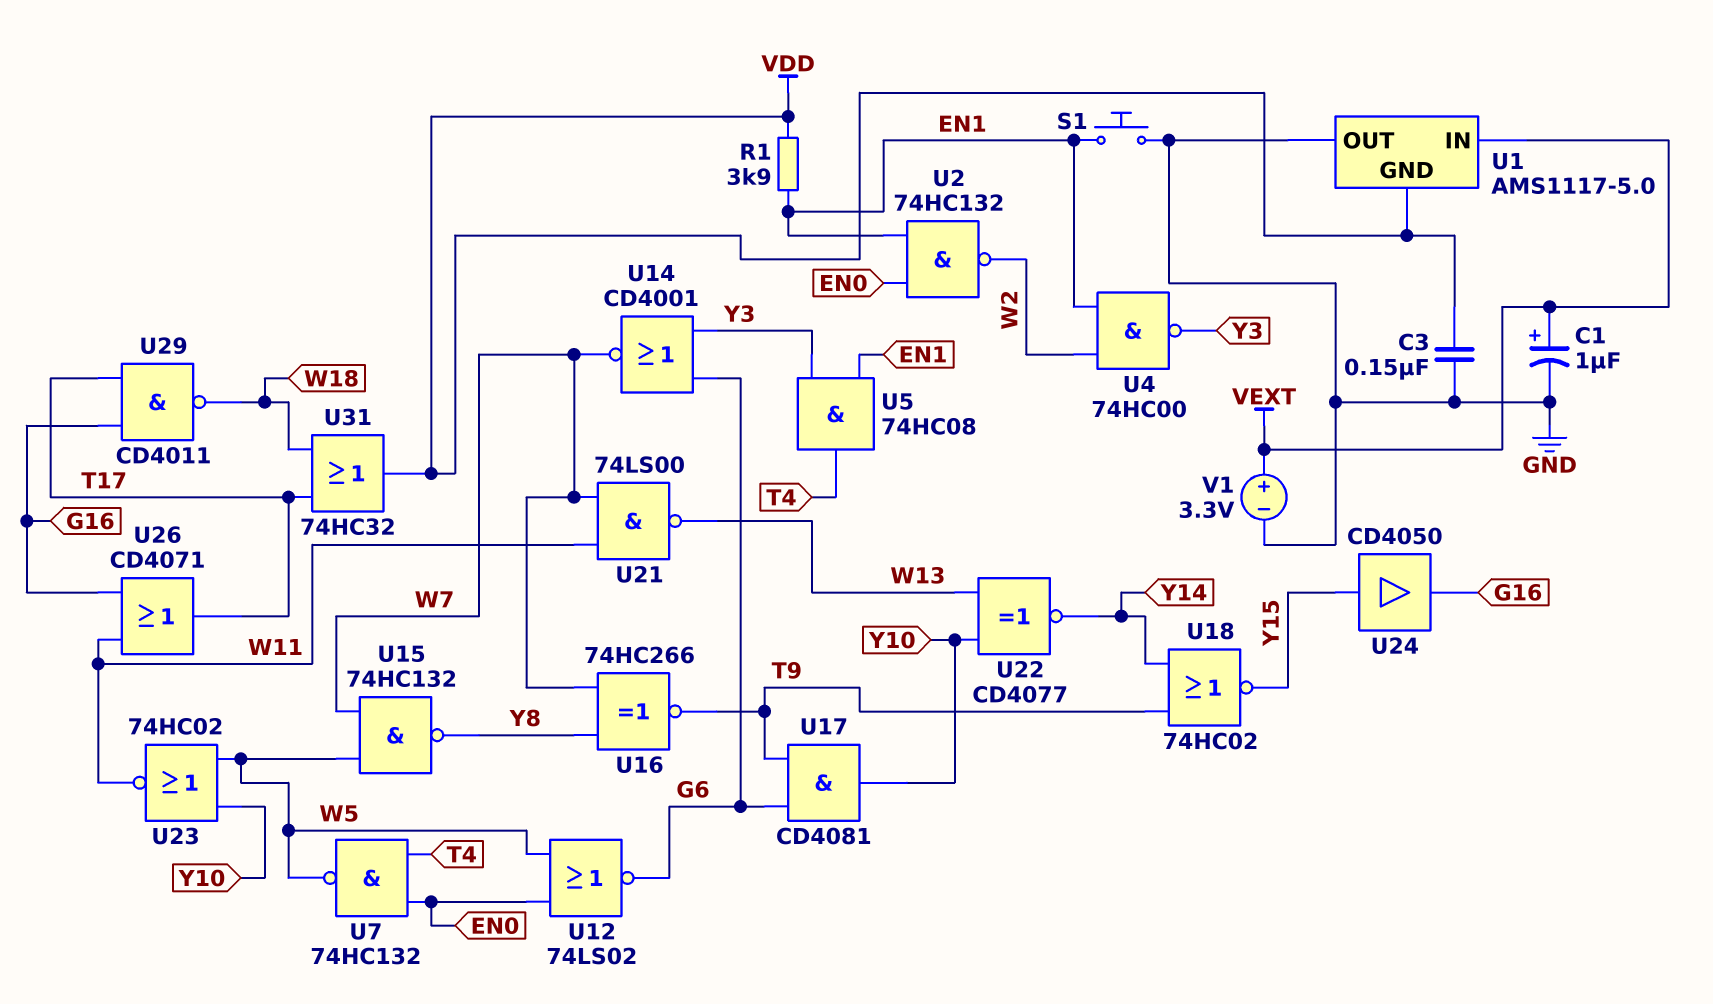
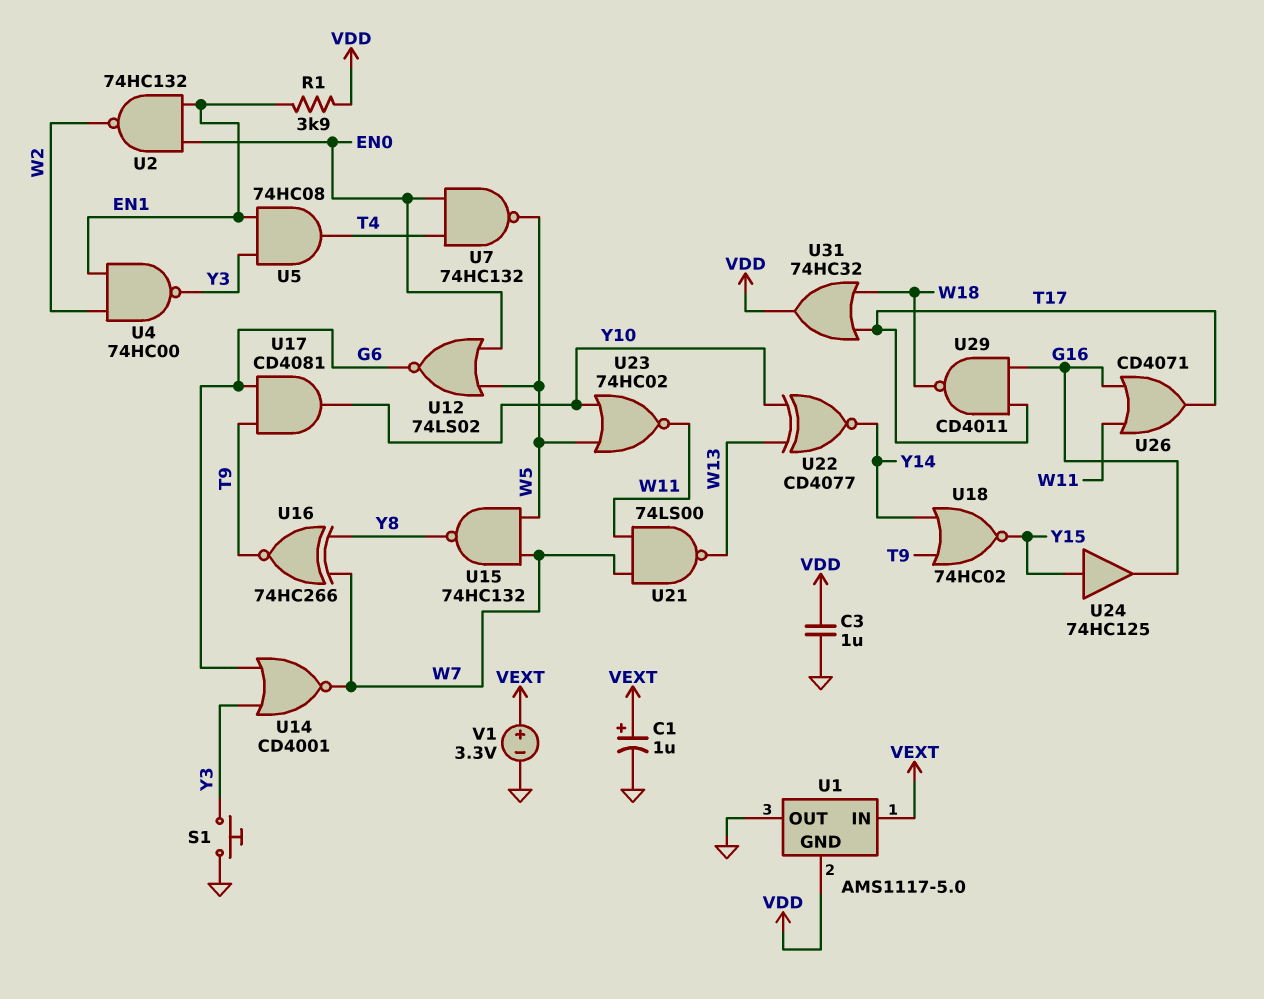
C3: 150nF (GND, VDD) -> 1uF (GND, VDD)
S1: button (EN1, GND) -> button (GND, Y3)
U24: buffer CD4050 (in Y15, out G16) -> buffer 74HC125 (in Y15, out G16)

